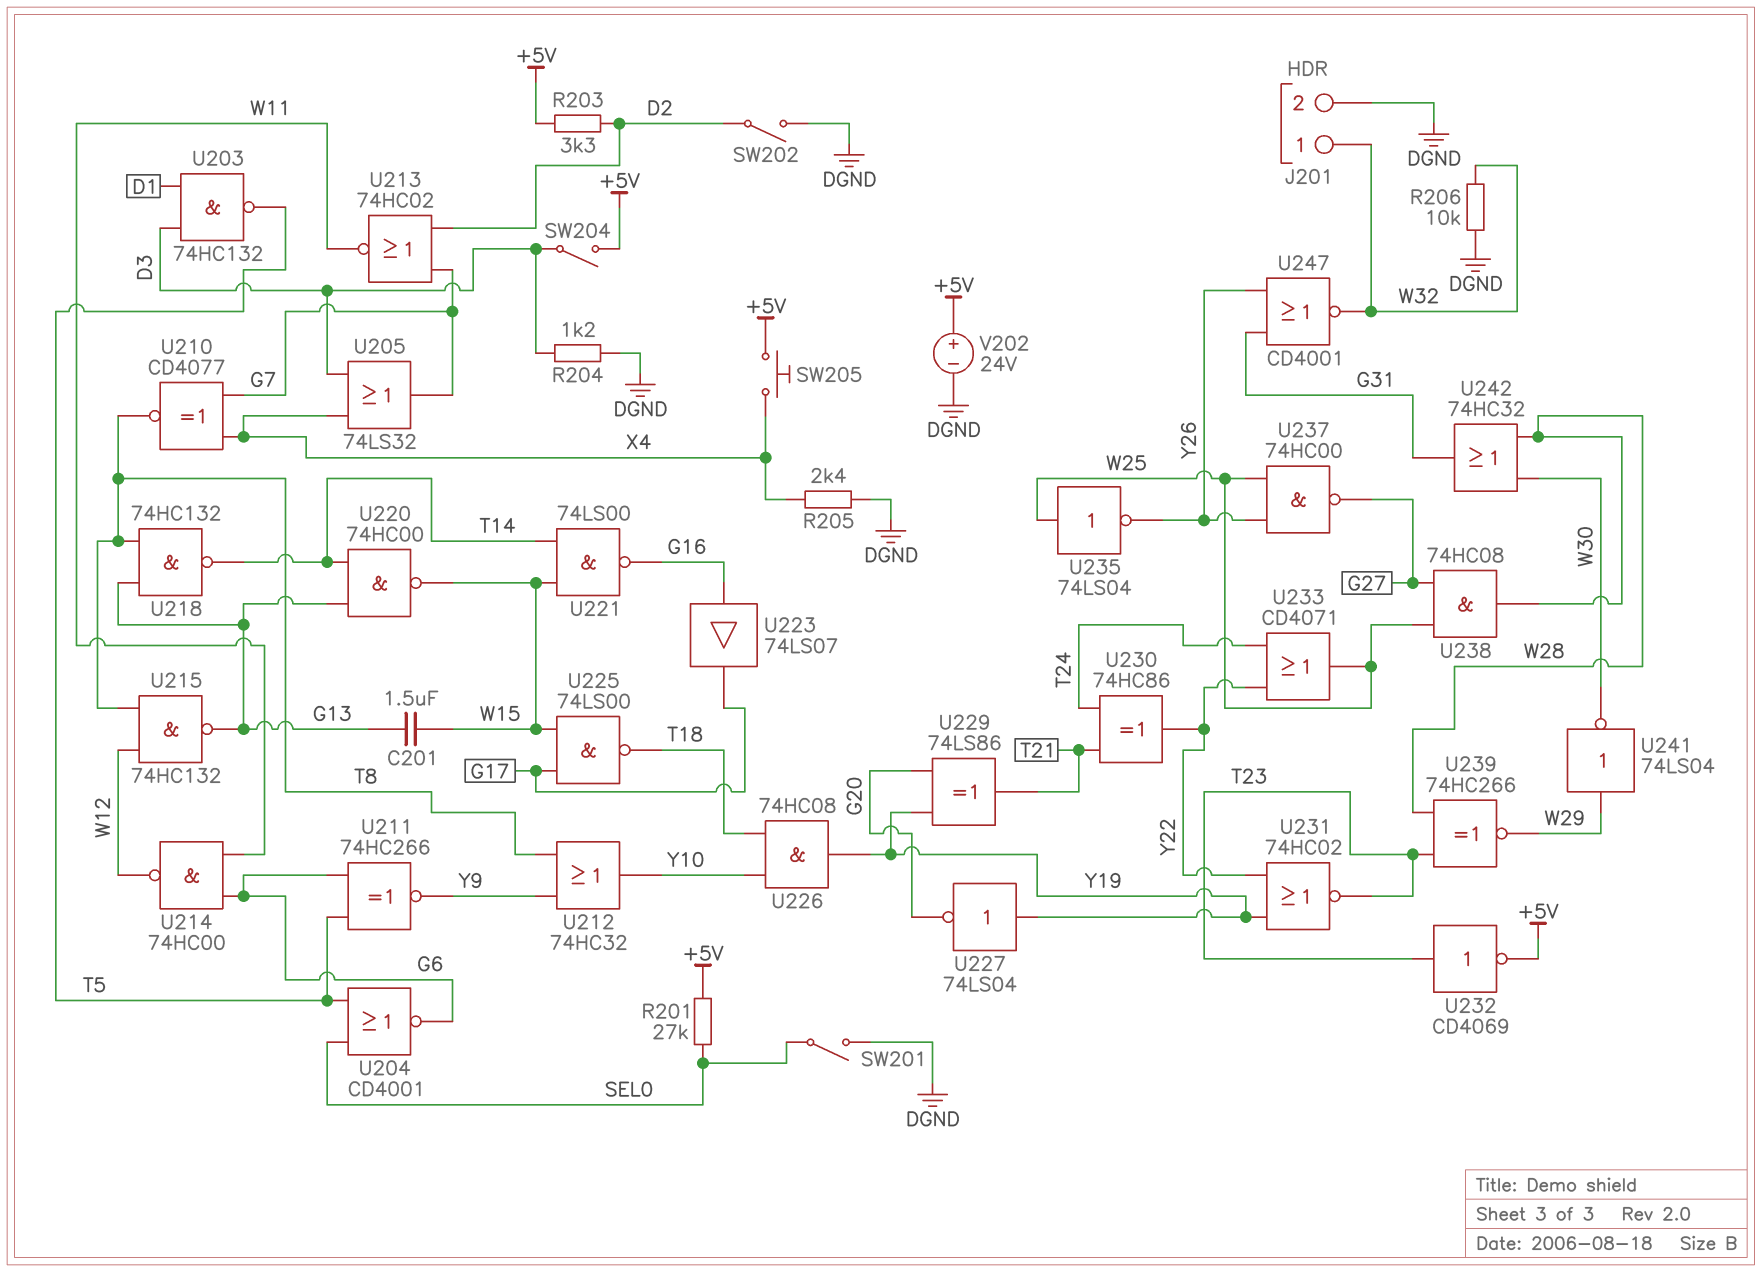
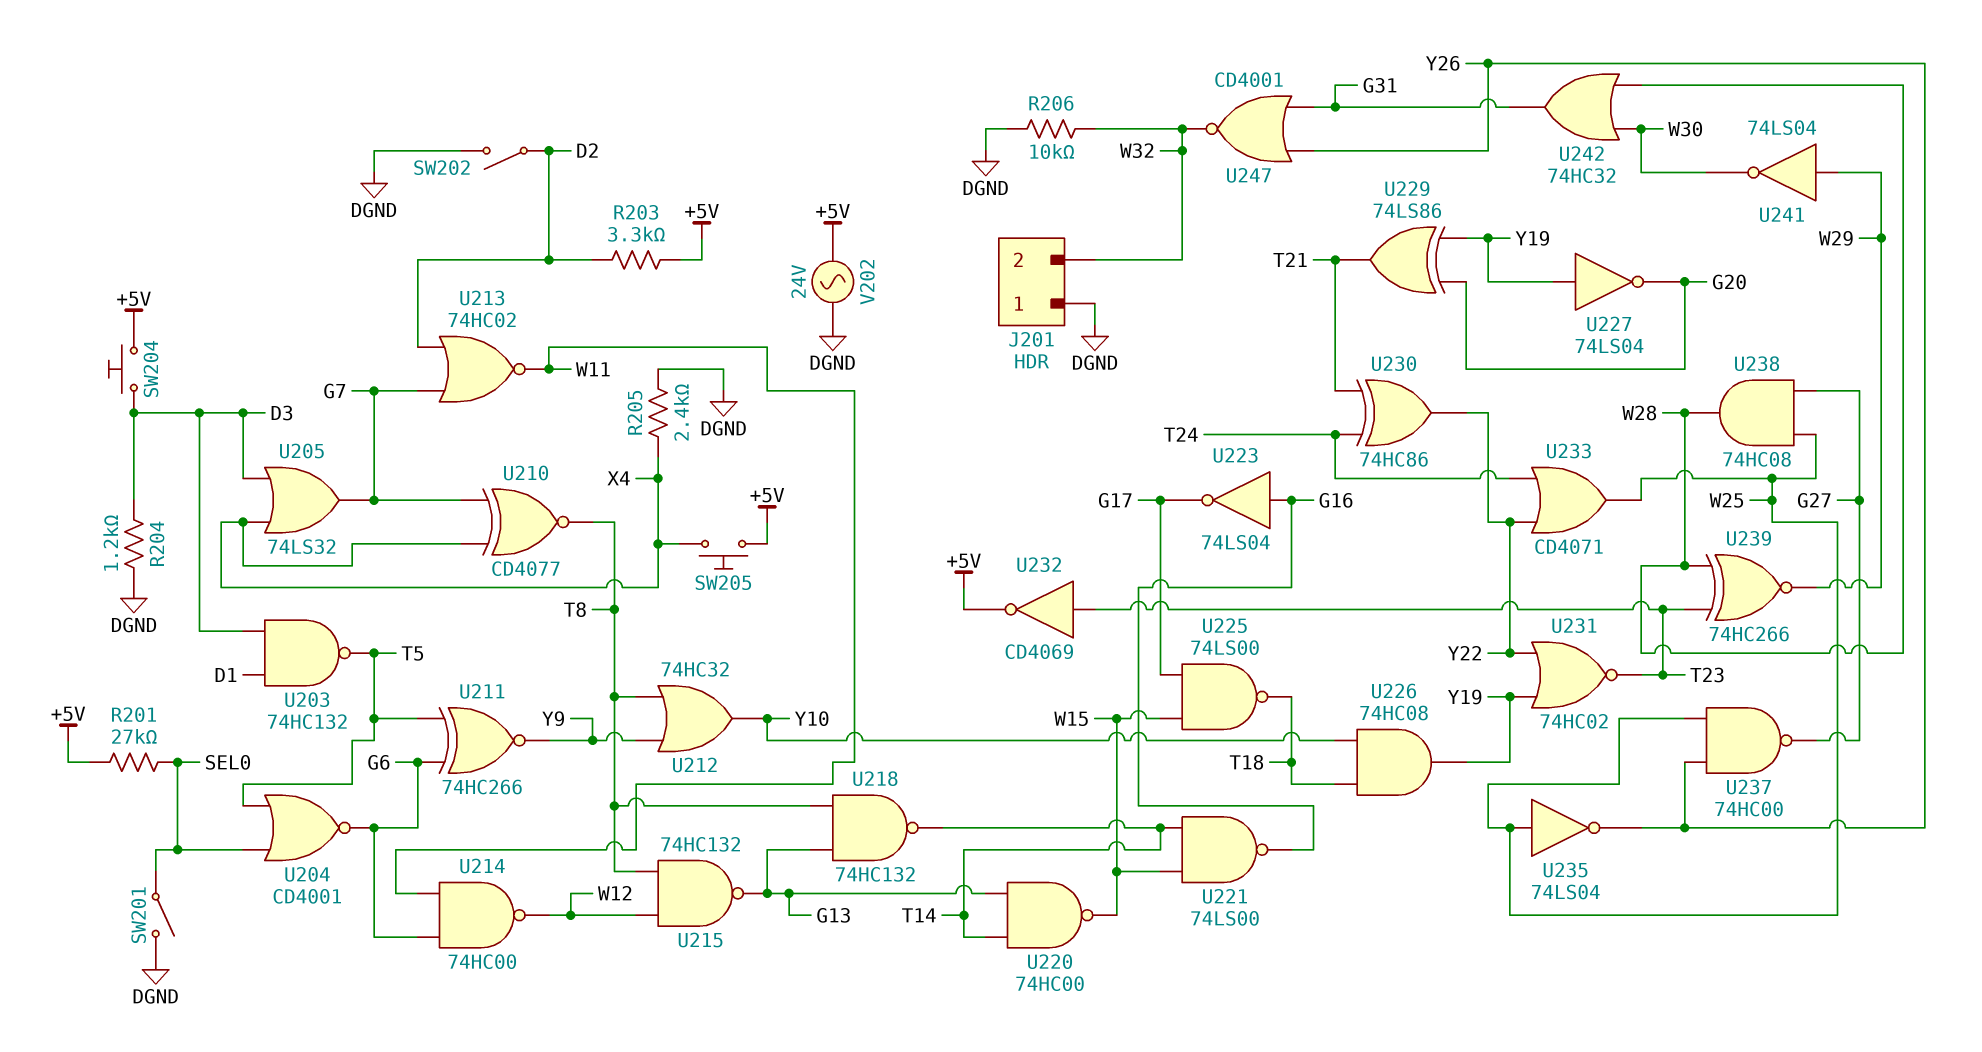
C201: 1.5uF (G13, W15) -> none
J201 pin 1: W32 -> DGND
J201 pin 2: DGND -> W32
SW204: switch (+5V, D3) -> button (+5V, D3)
U223: buffer 74LS07 (in G16, out G17) -> NOT 74LS04 (in G16, out G17)
V202: 24V (plus +5V, minus DGND) -> AC 24V (+5V, DGND)

